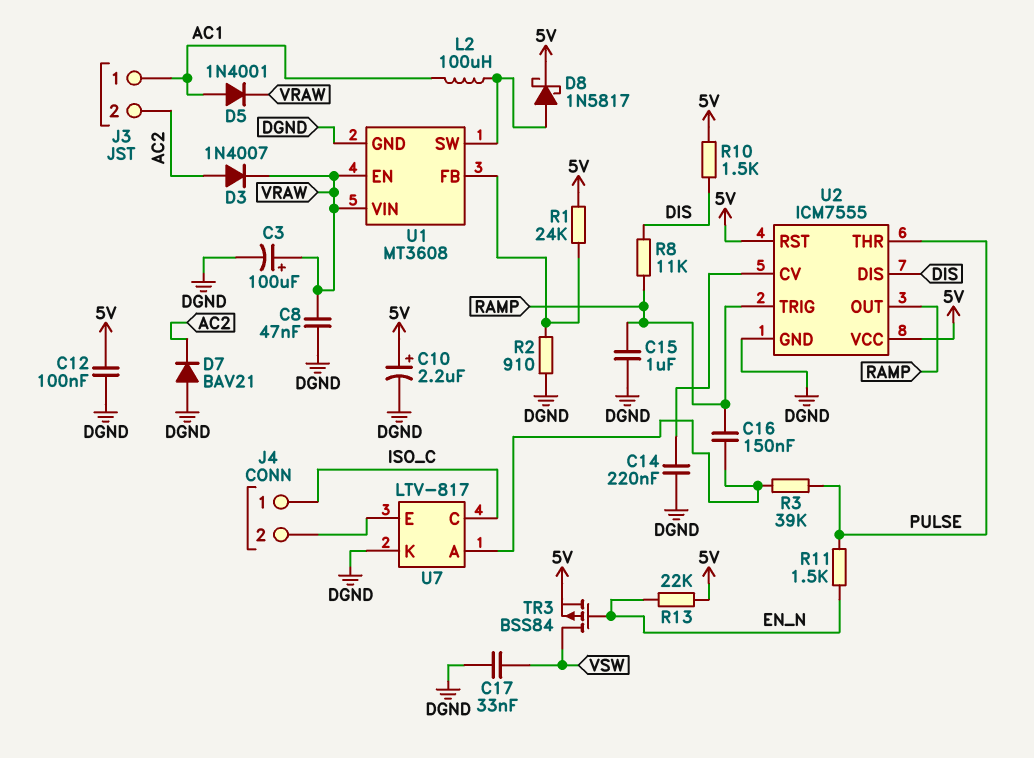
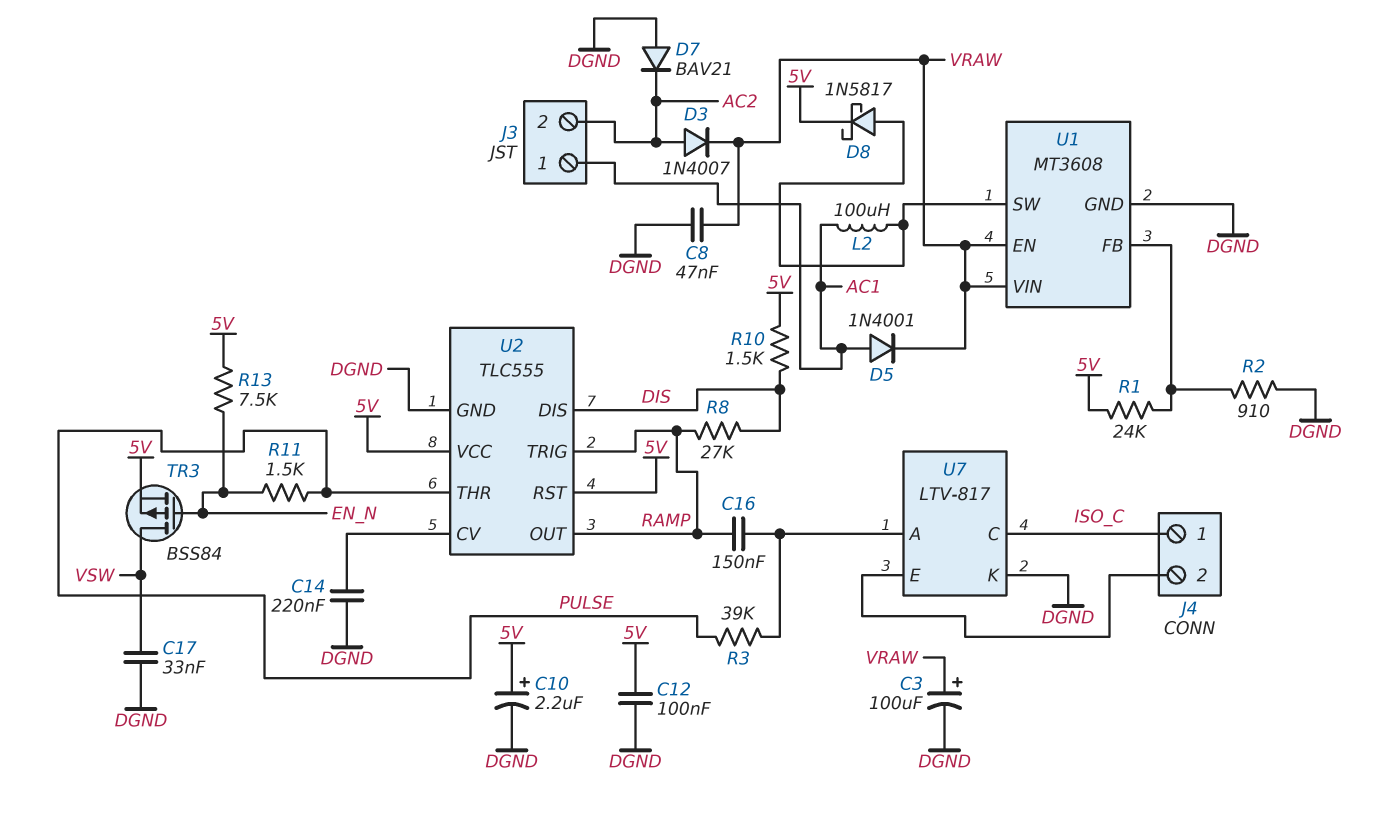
C15: 1uF (DGND, RAMP) -> none
R8: 11k (DIS, RAMP) -> 27k (DIS, RAMP)
R13: 22k (5V, EN_N) -> 7.5k (5V, EN_N)
U2: ICM7555 -> TLC555

